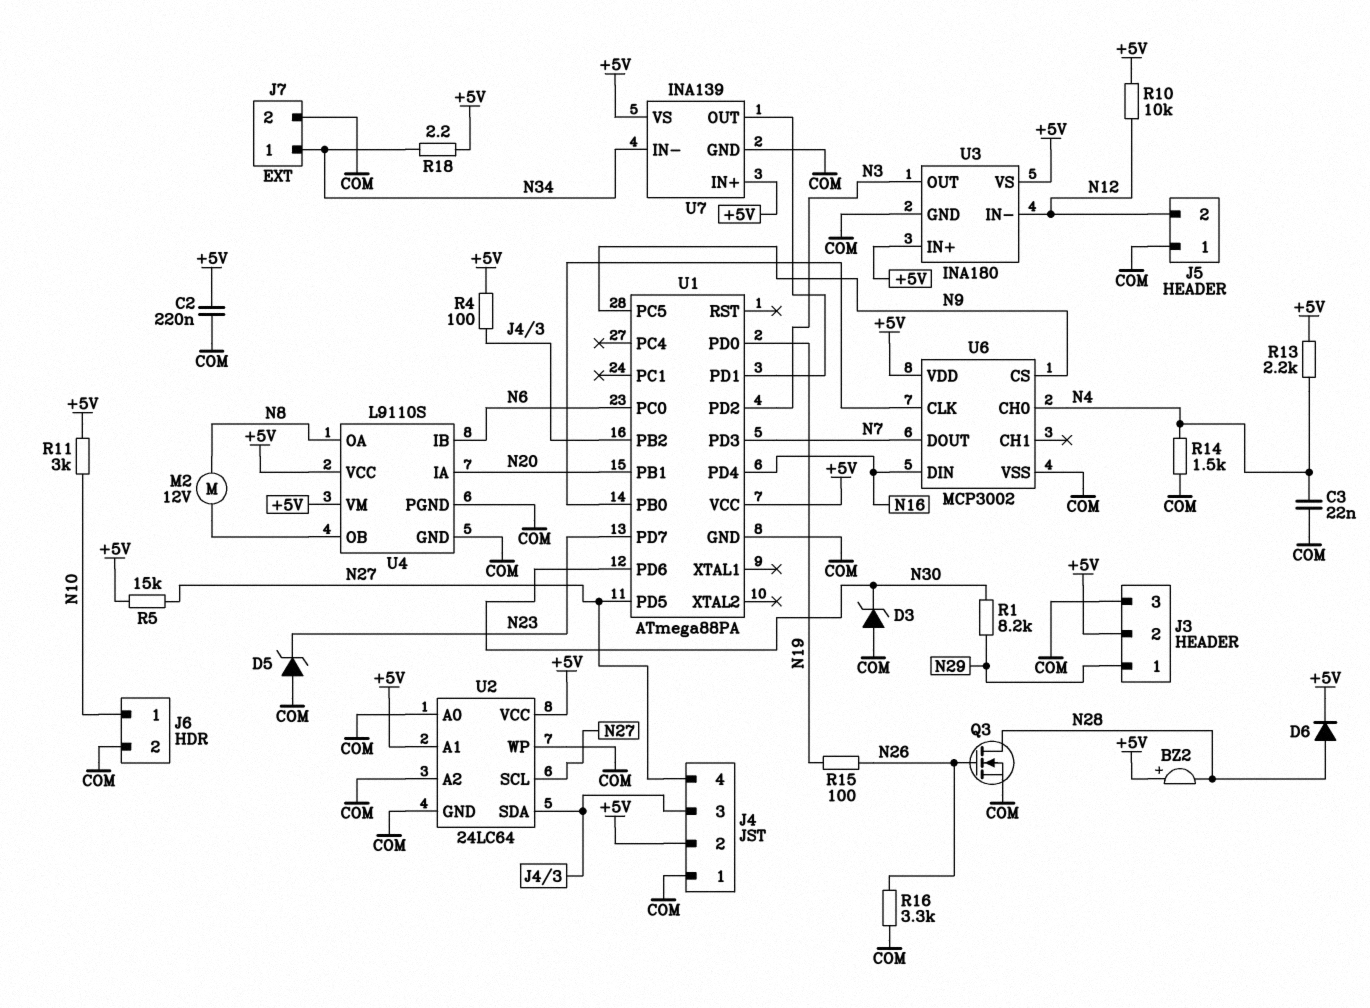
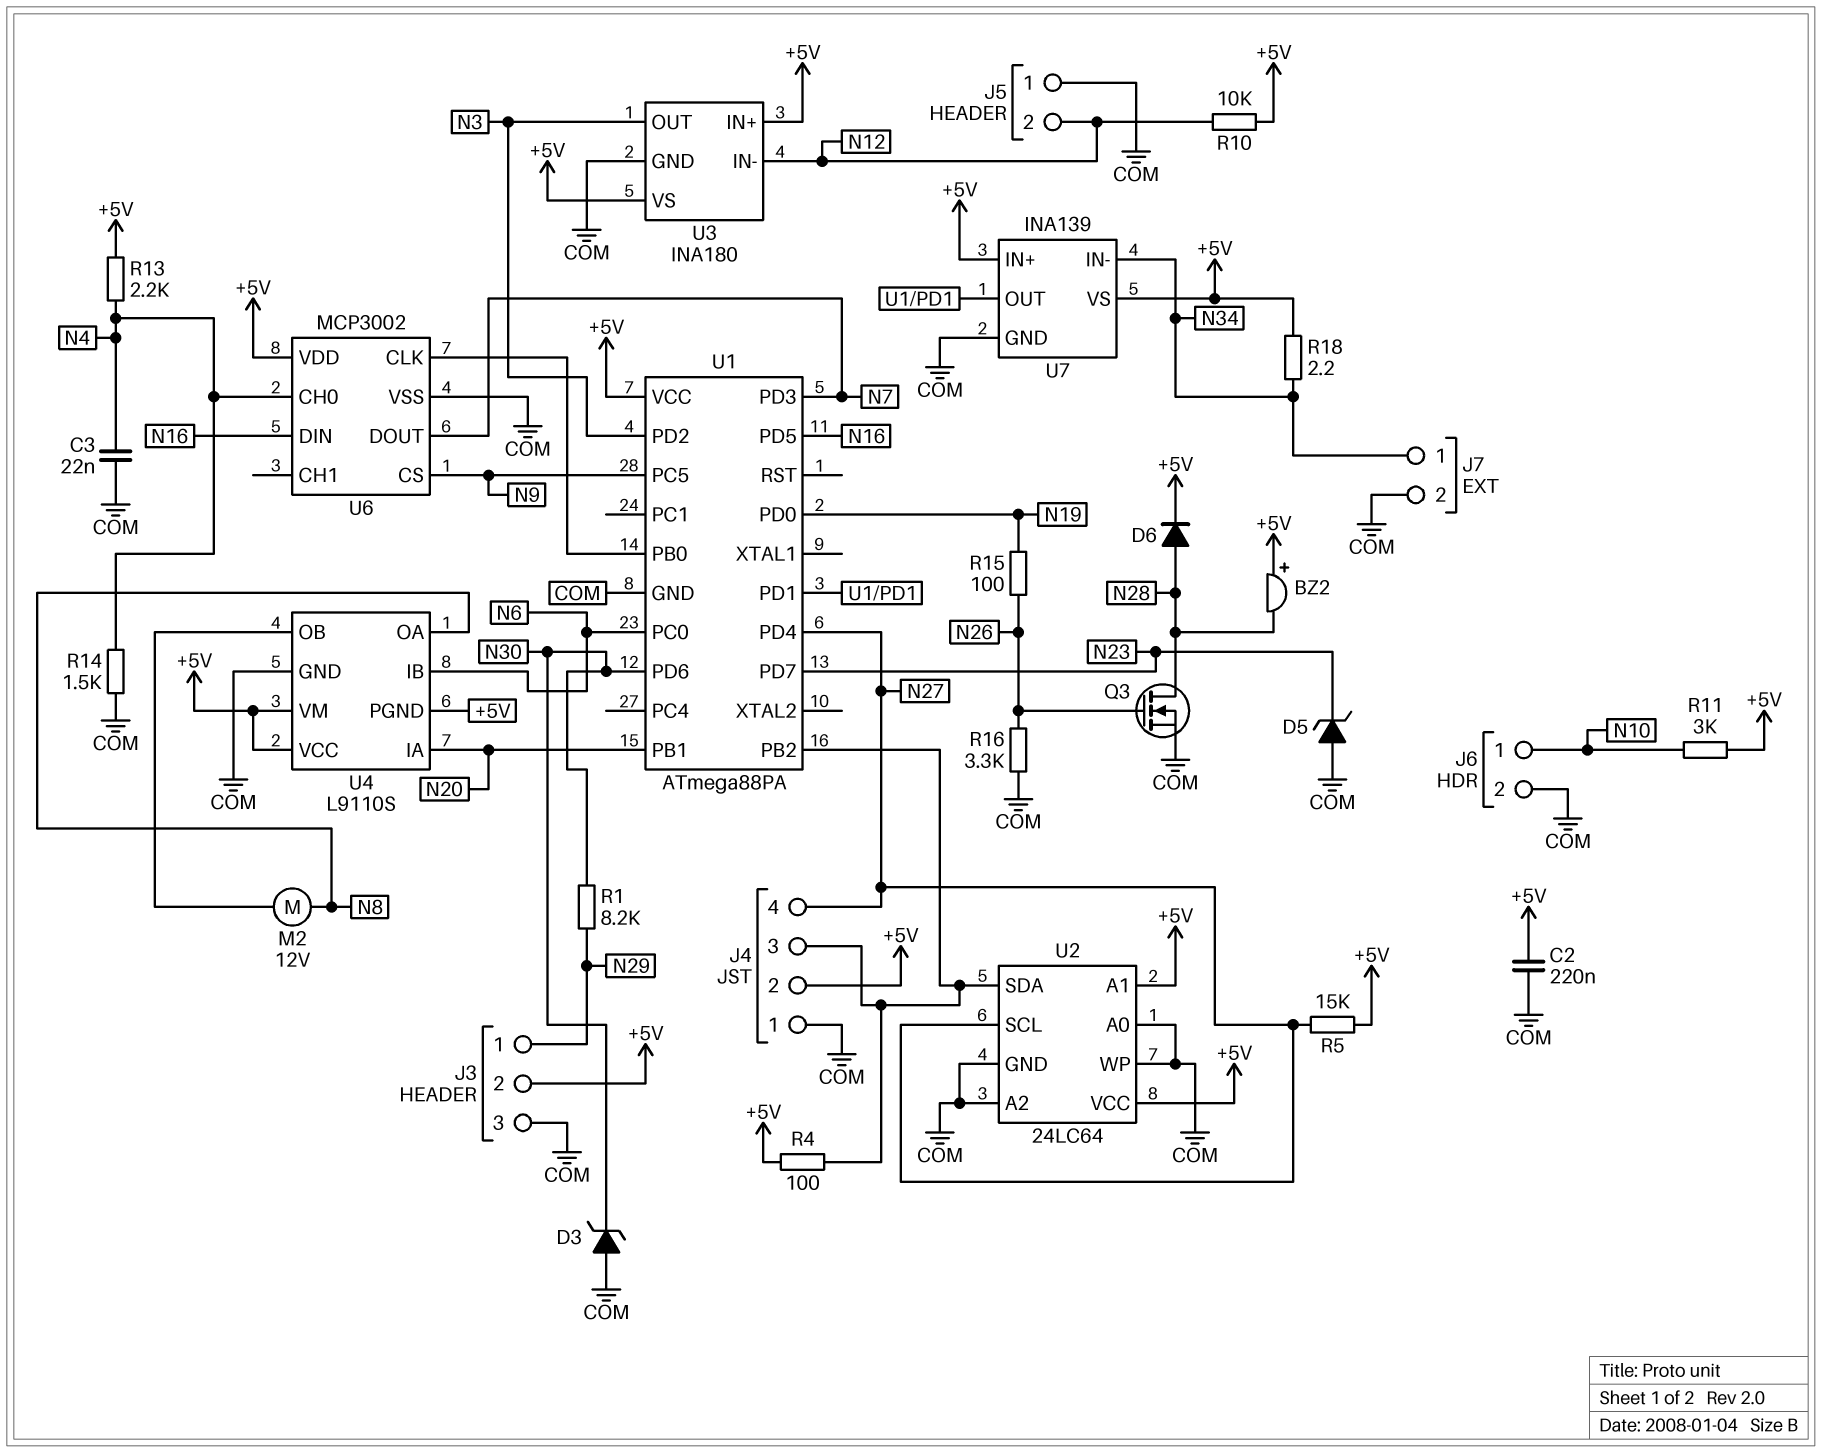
U1 pin PD4: N16 -> N27
U1 pin PD5: N27 -> N16
U4 pin PGND: COM -> +5V

